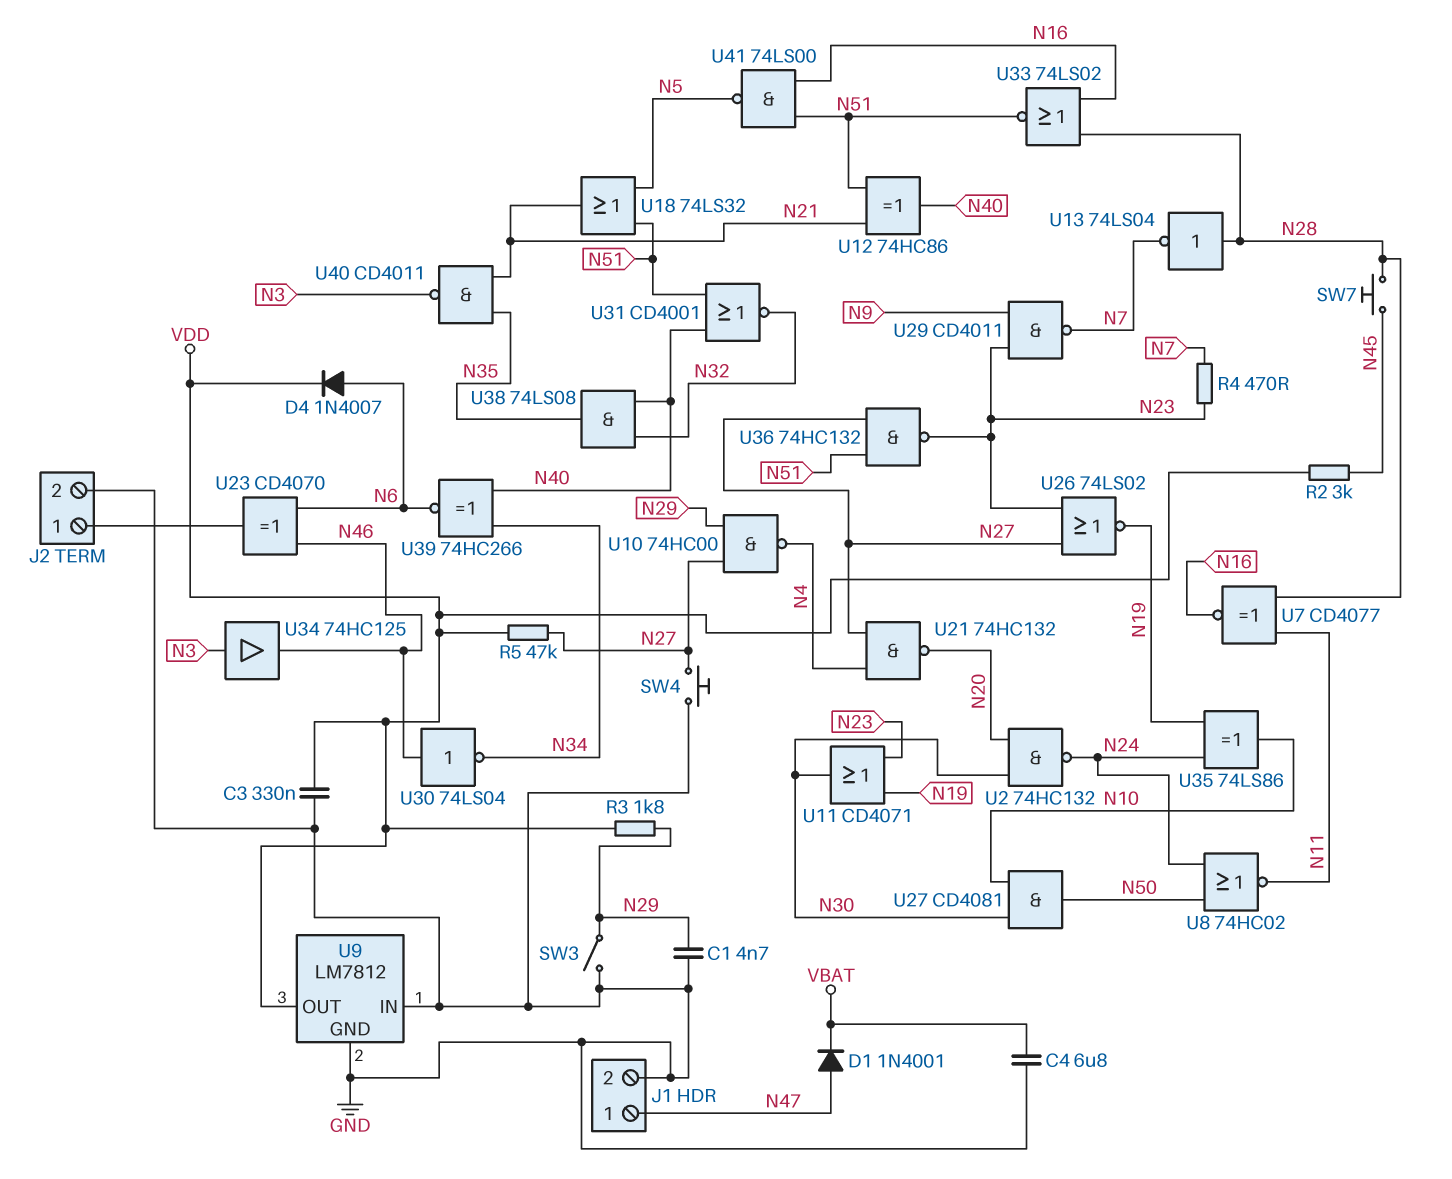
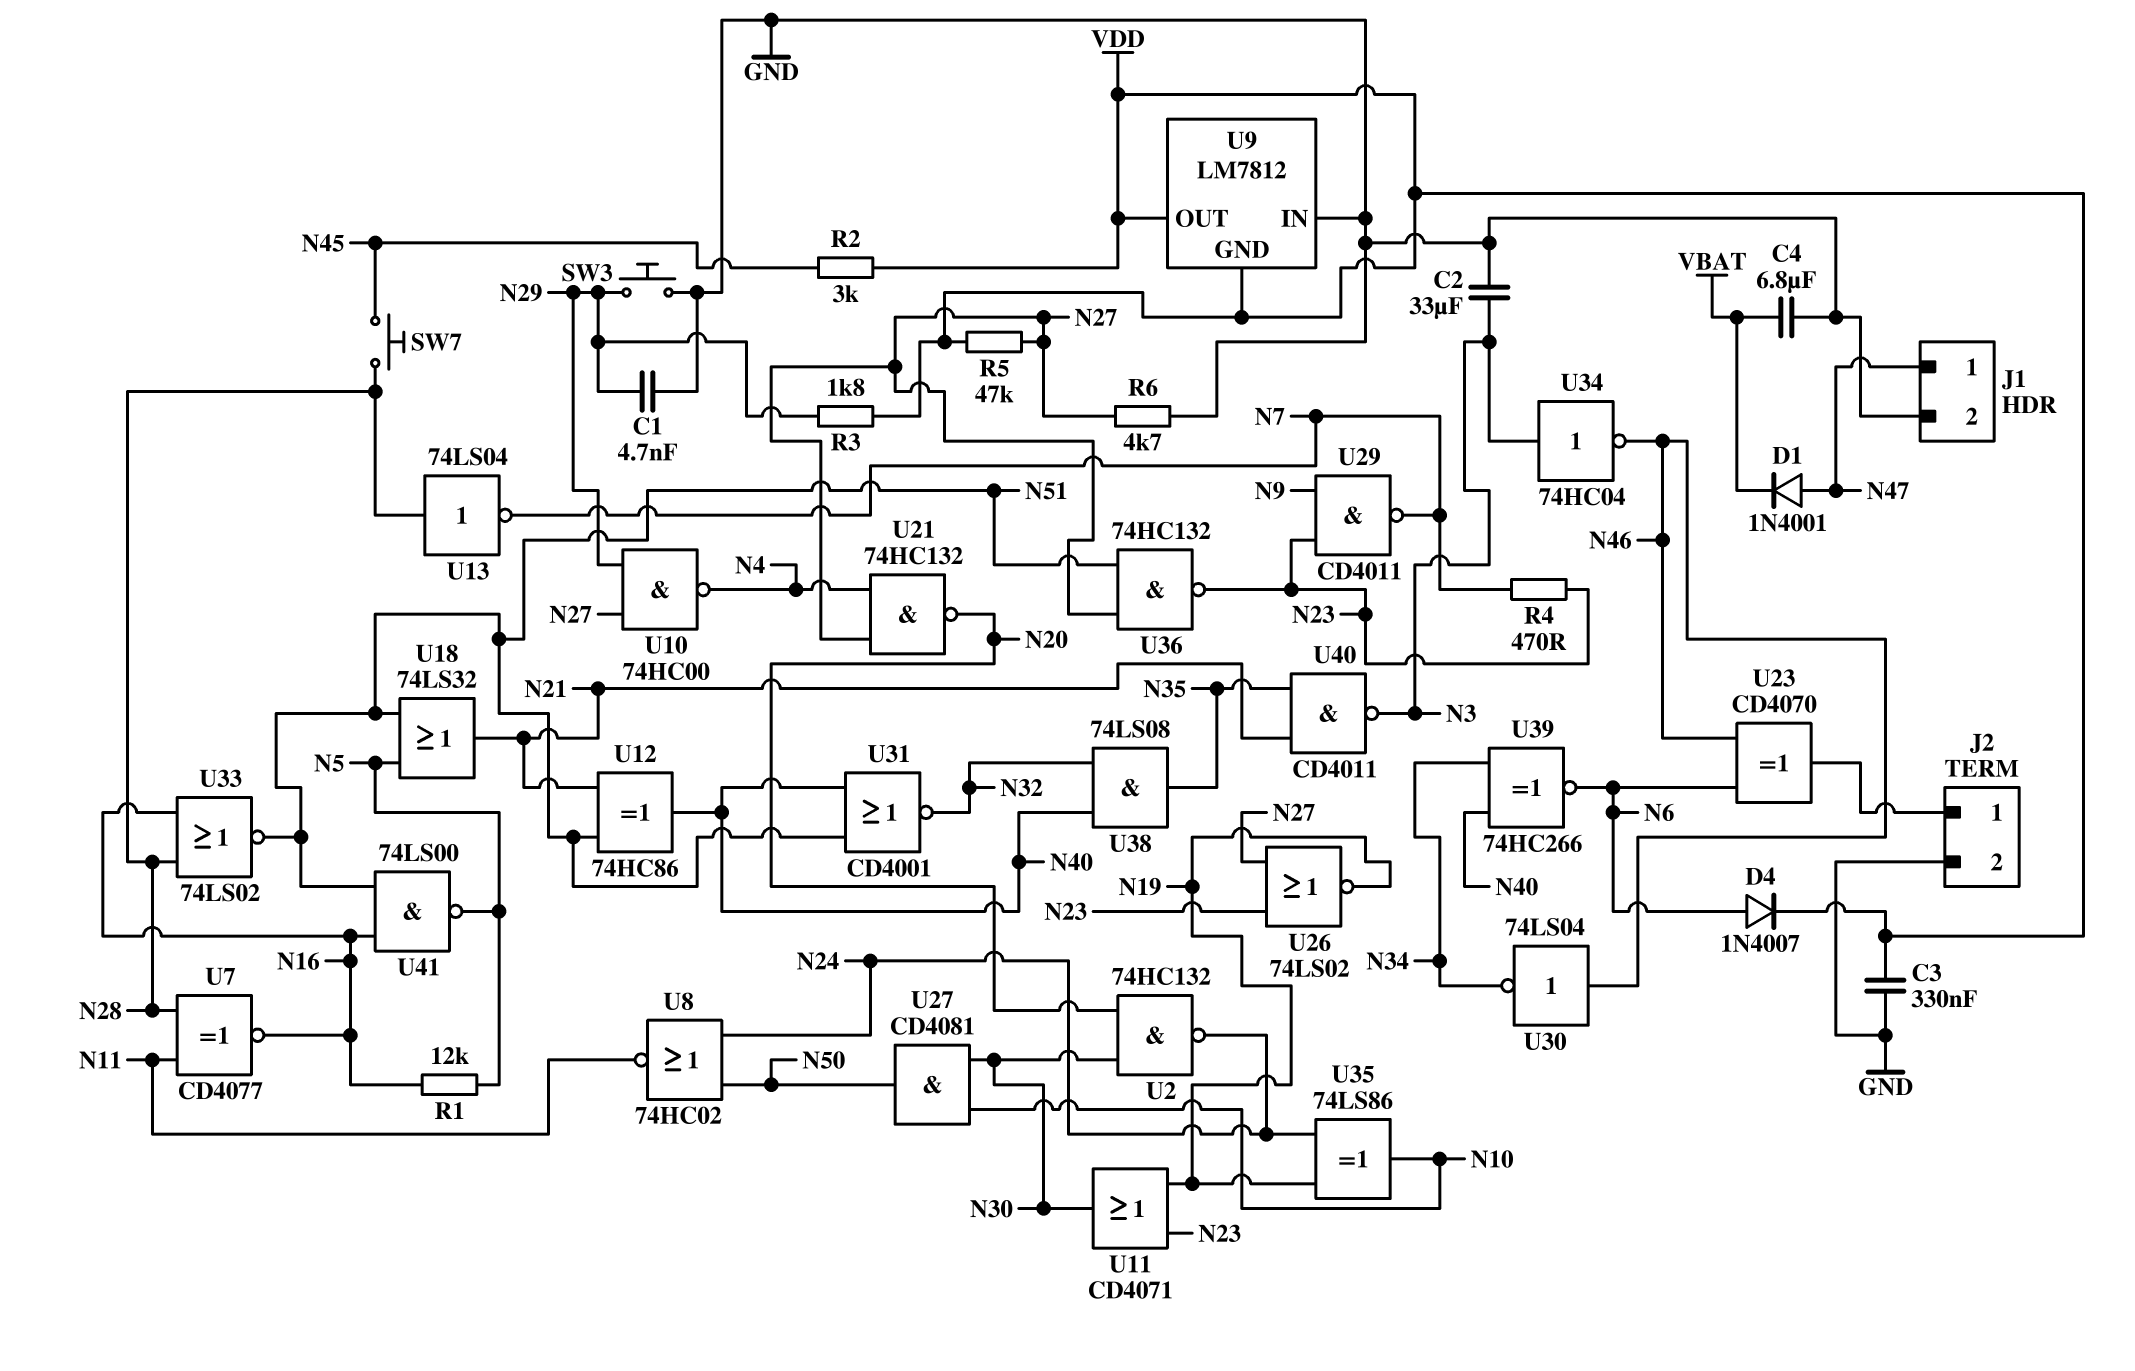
C2: none -> 33uF (GND, N3)
R1: none -> 12k (N5, N16)
R6: none -> 4.7k (GND, N27)
SW3: switch (GND, N29) -> button (GND, N29)
SW4: button (GND, N27) -> none
U9 pin GND: GND -> VDD
U34: buffer 74HC125 (in N3, out N46) -> NOT 74HC04 (in N3, out N46)

